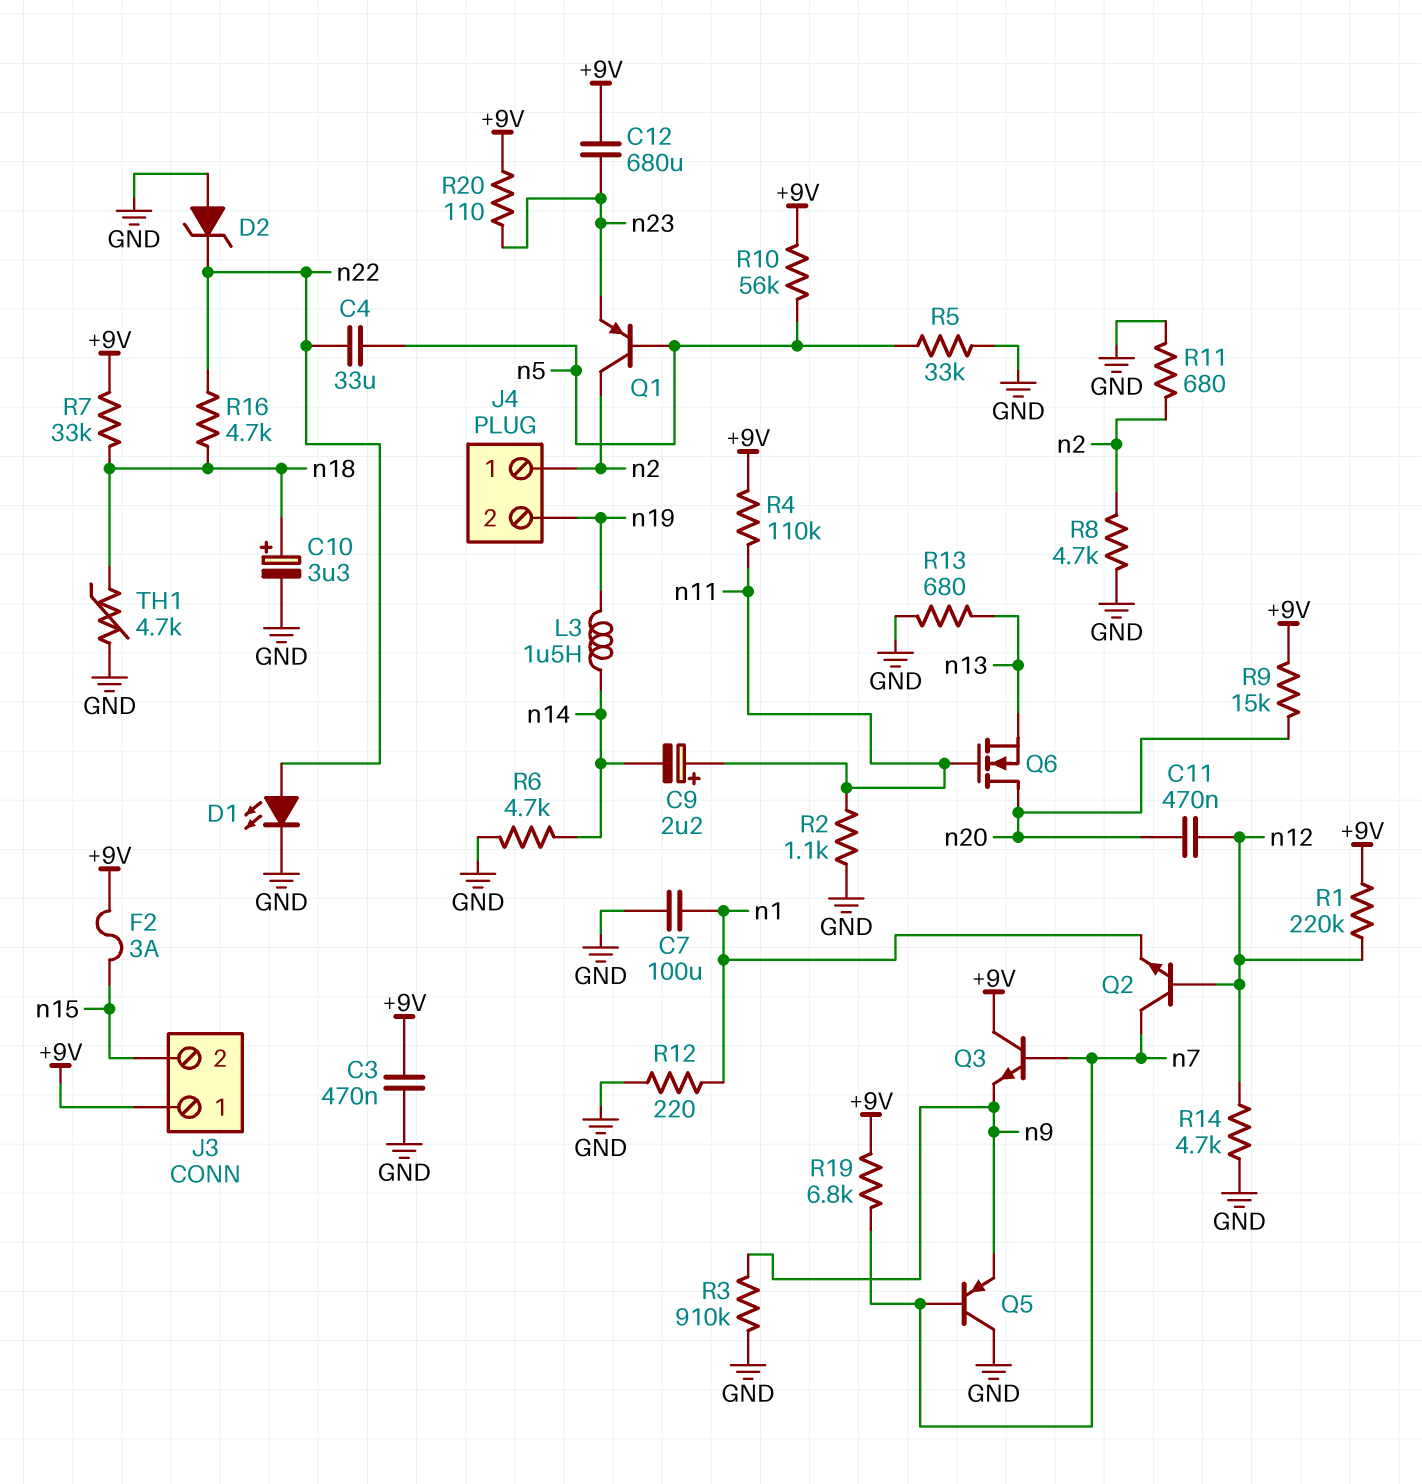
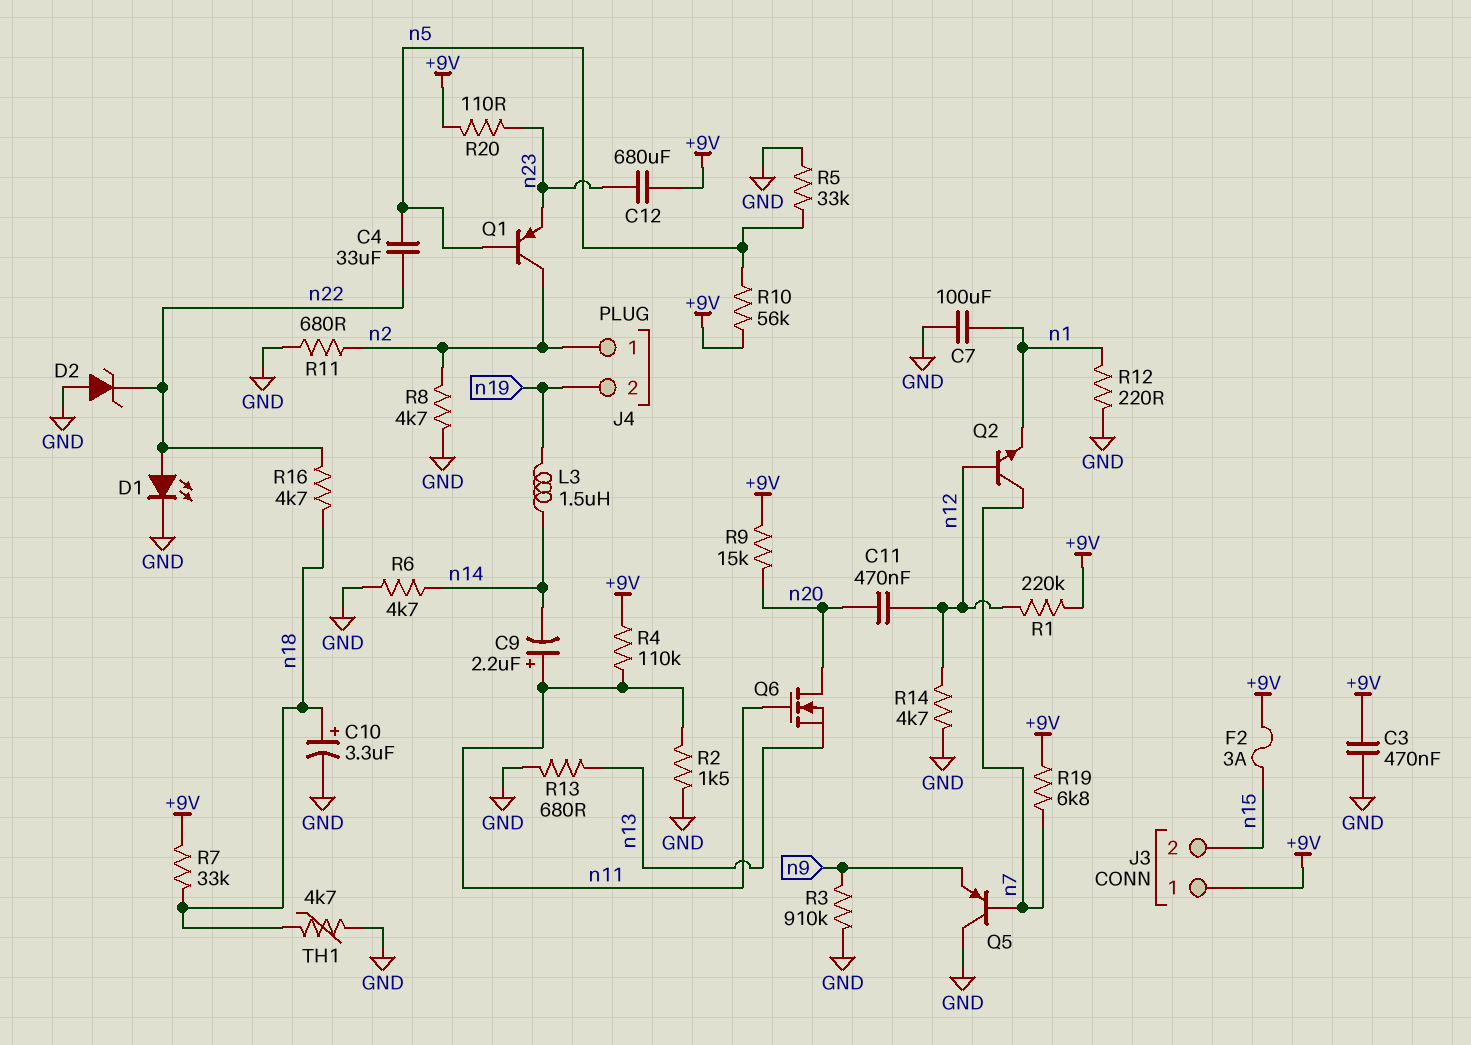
Q3: NPN (B n7, C +9V, E n9) -> none
R2: 1.1k (GND, n11) -> 1.5k (GND, n11)

